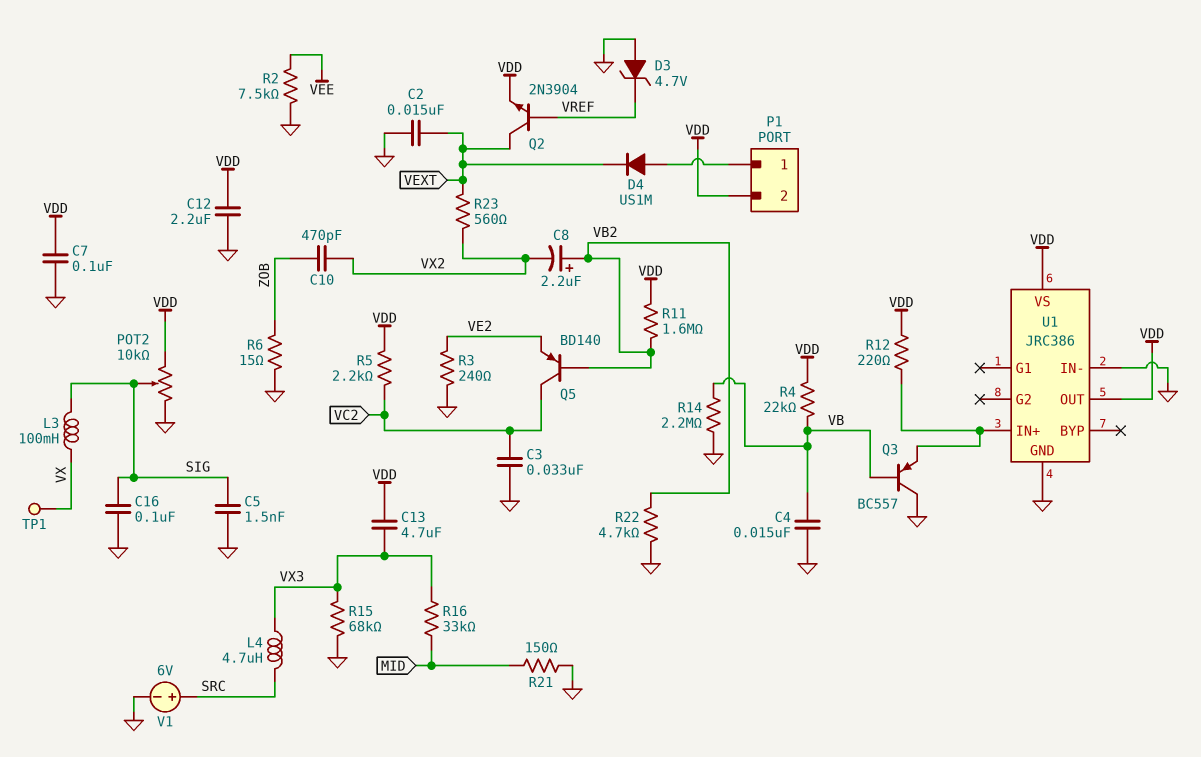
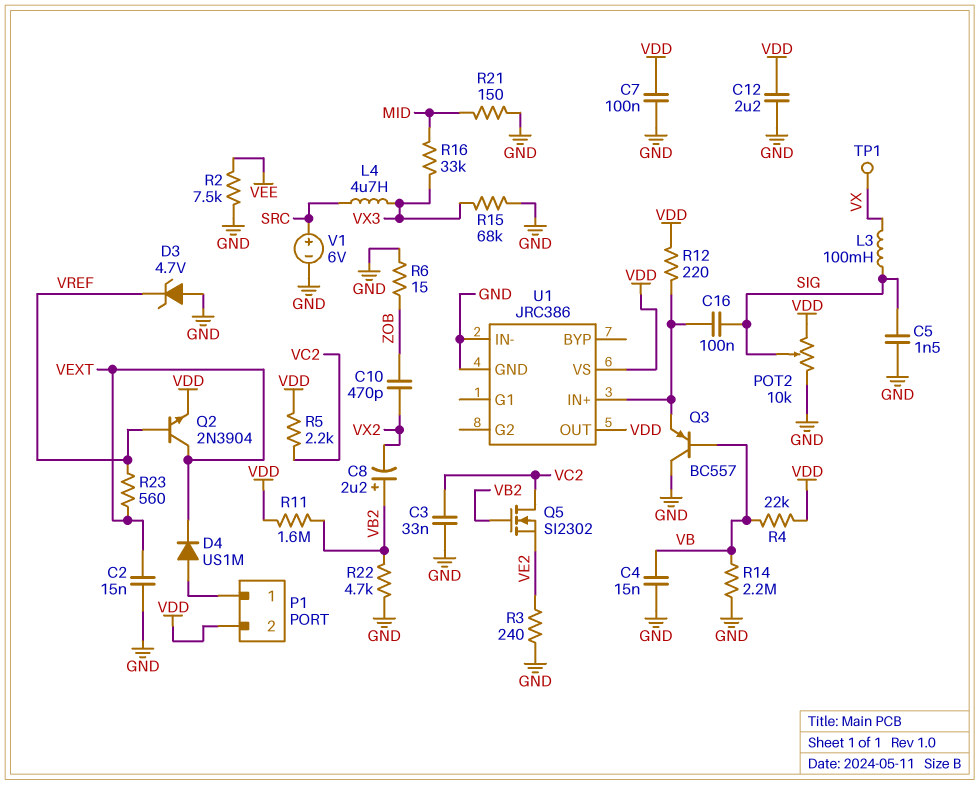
C13: 4.7uF (VDD, VX3) -> none
C16: 100nF (GND, SIG) -> 100nF (SIG, U1/IN+)
Q5: PNP BD140 (B VB2, C VC2, E VE2) -> NMOS SI2302 (G VB2, D VC2, S VE2)
R23: 560 (VEXT, VX2) -> 560 (VEXT, VREF)

